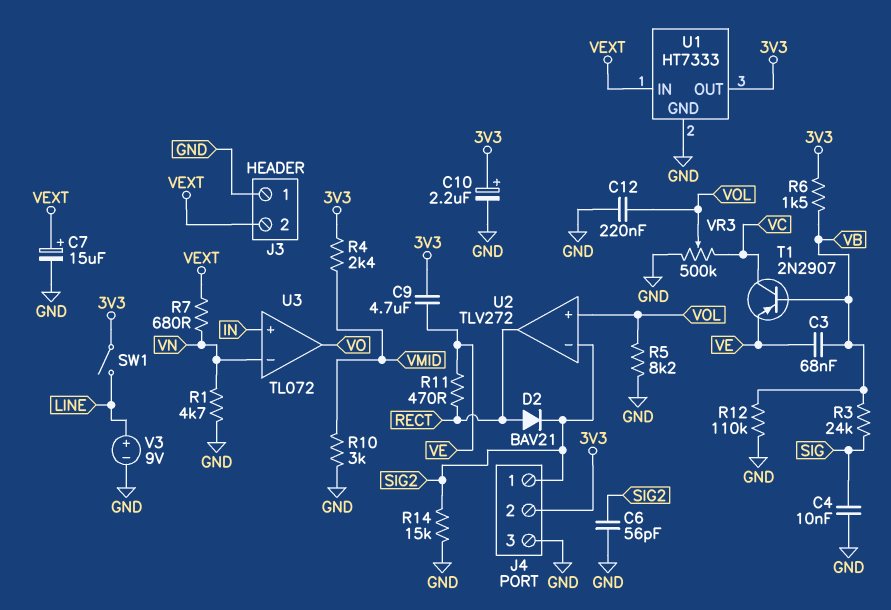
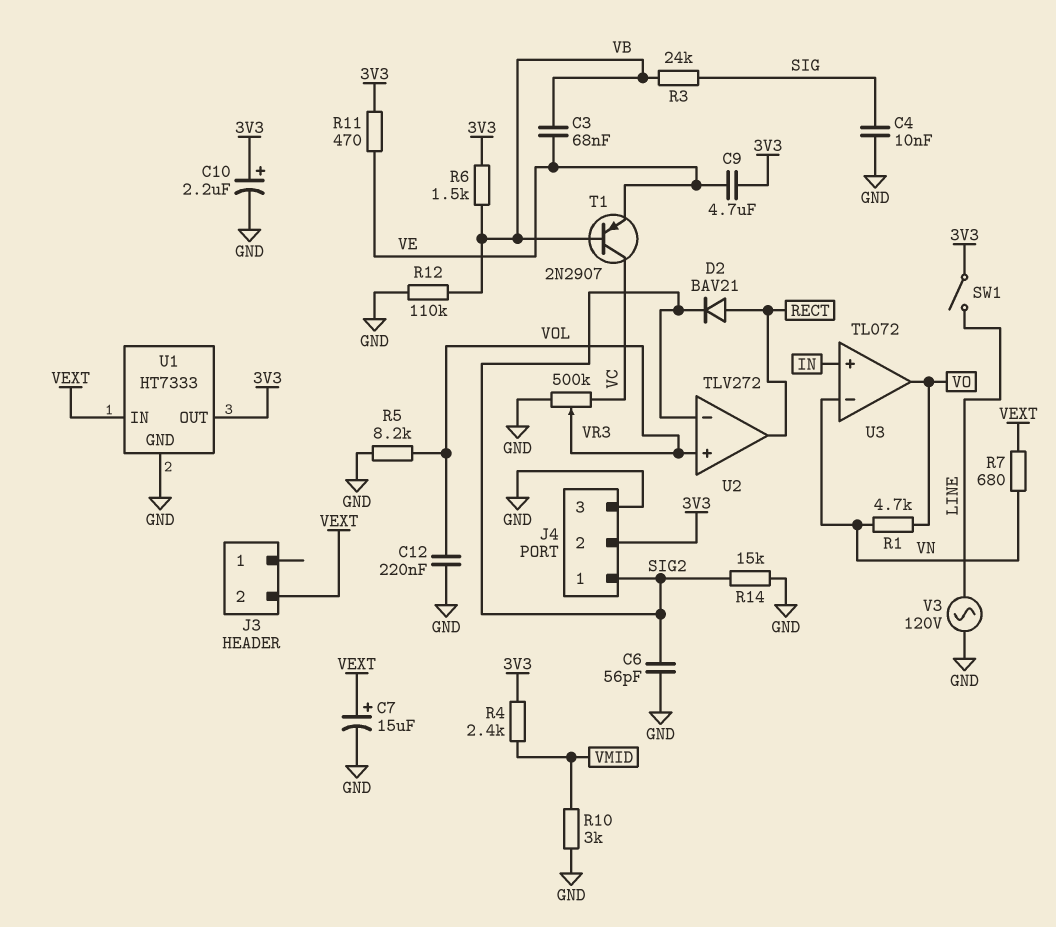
J3 pin 1: GND -> none
R1: 4.7k (GND, VN) -> 4.7k (VN, VO)
R11: 470 (RECT, VE) -> 470 (3V3, VE)
V3: 9V (plus LINE, minus GND) -> AC 120V (GND, LINE)

